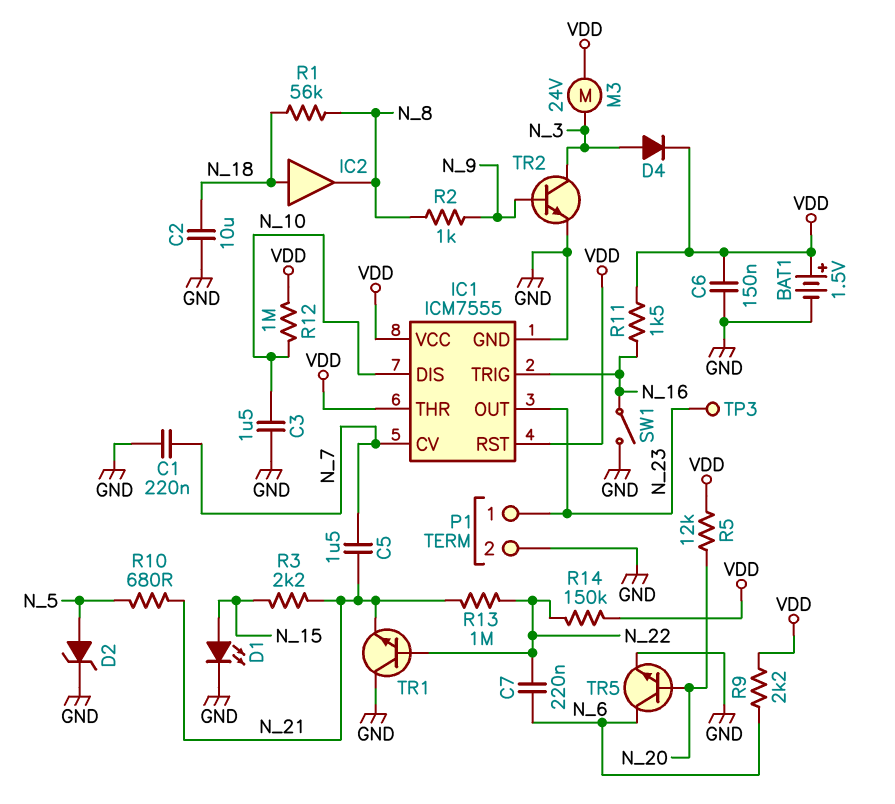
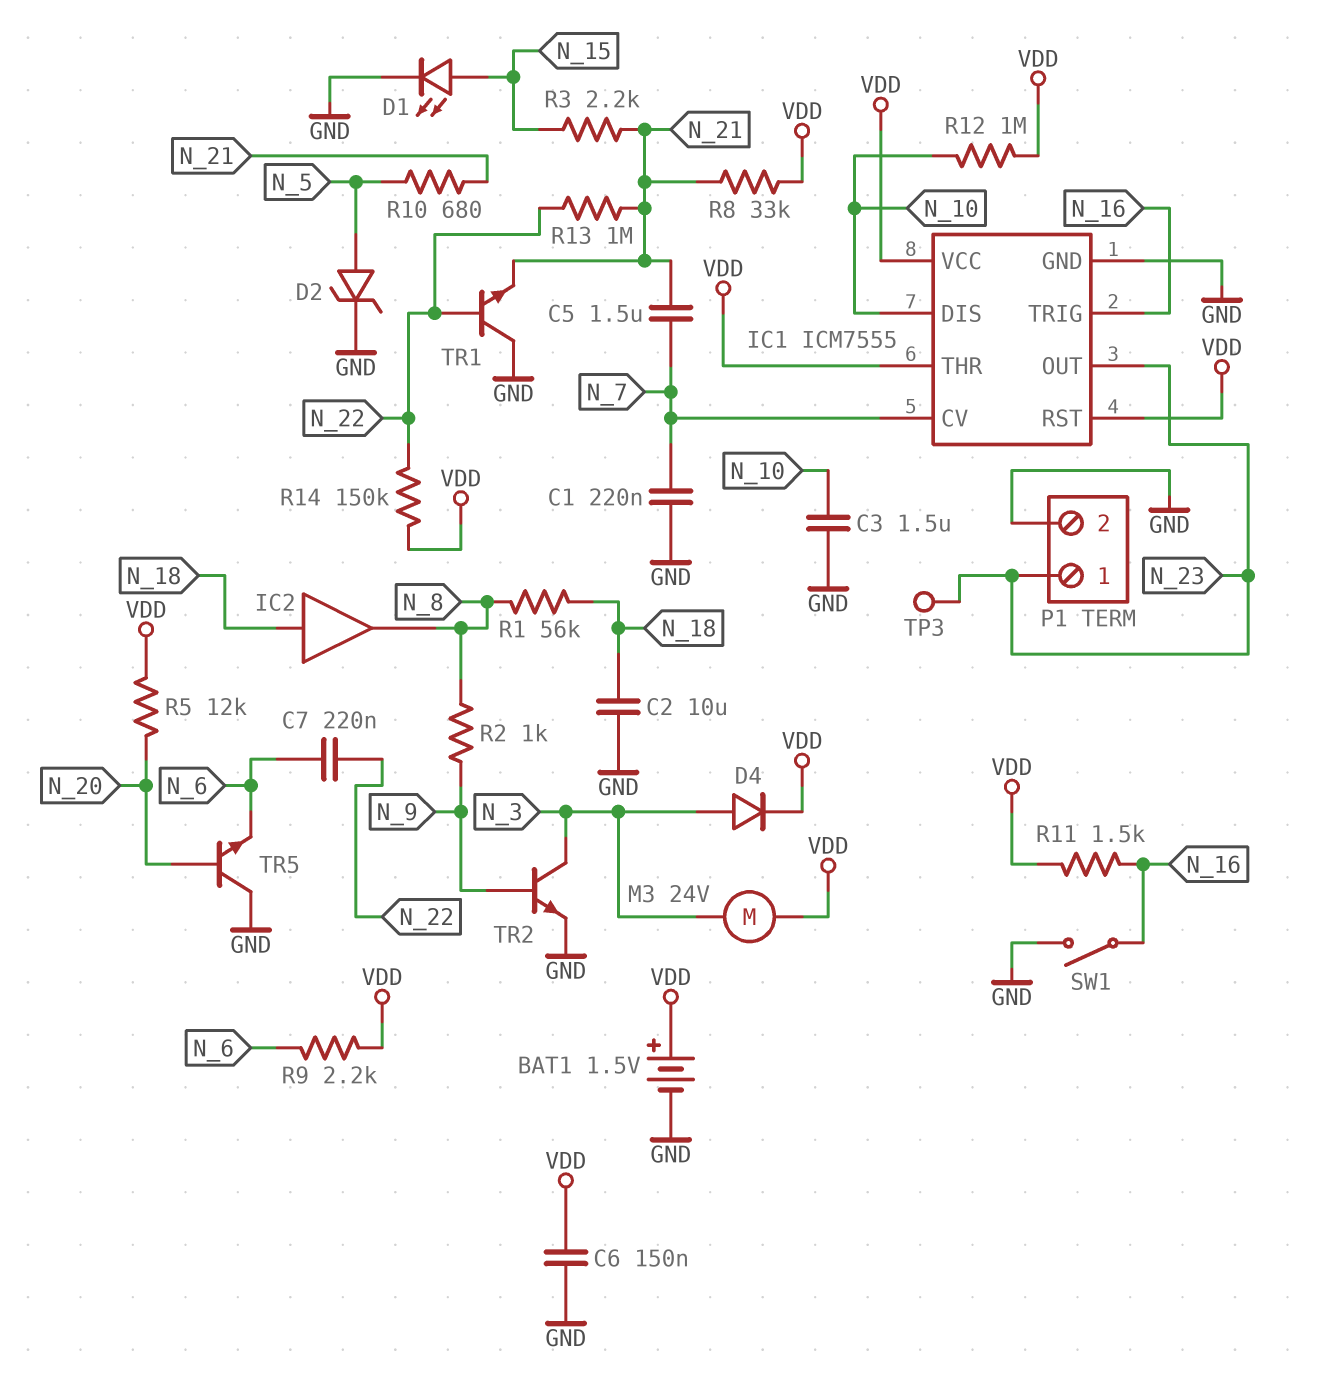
R8: none -> 33k (N_21, VDD)
TR5: NPN (B N_20, C N_6, E GND) -> NPN (B N_20, C GND, E N_6)

